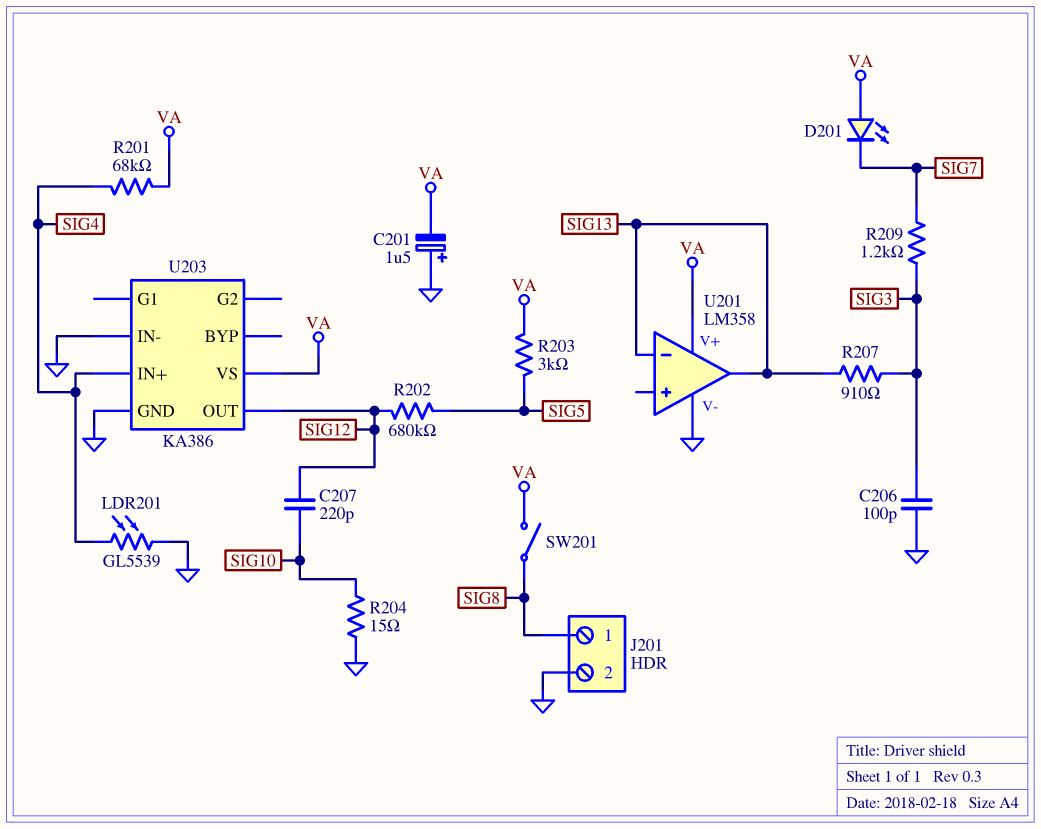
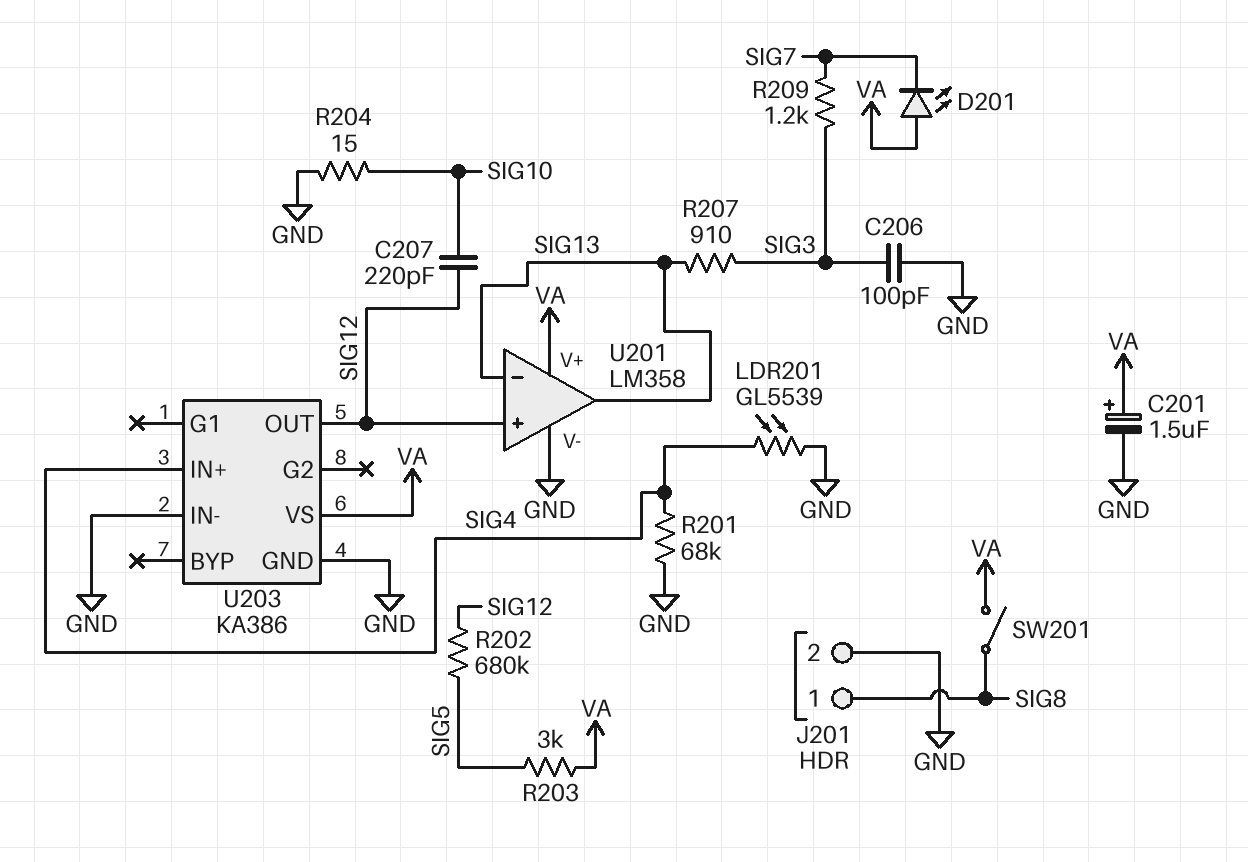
C201: 1.5uF (plus GND, minus VA) -> 1.5uF (plus VA, minus GND)
R201: 68k (SIG4, VA) -> 68k (GND, SIG4)
U201 pin in+: none -> SIG12

